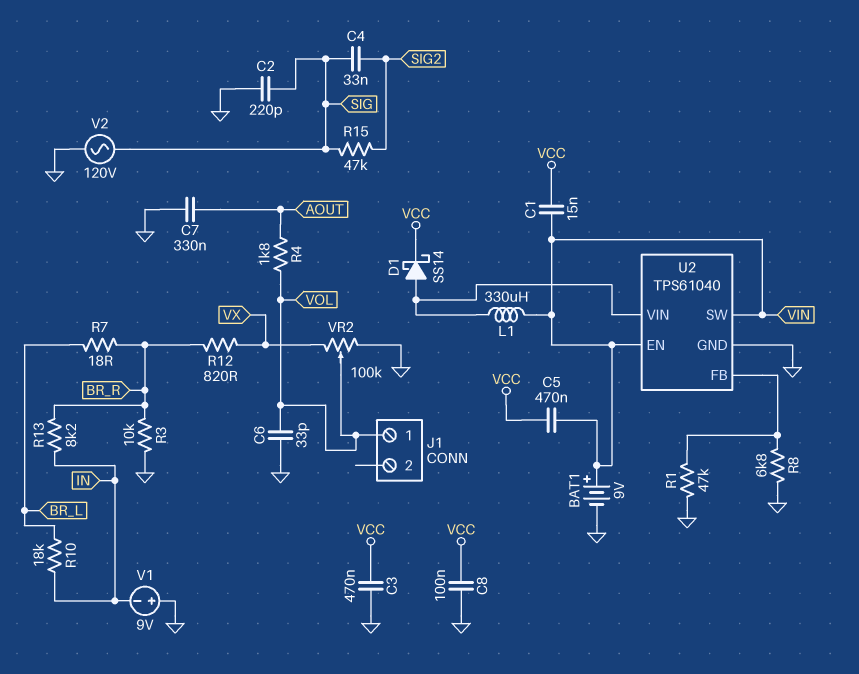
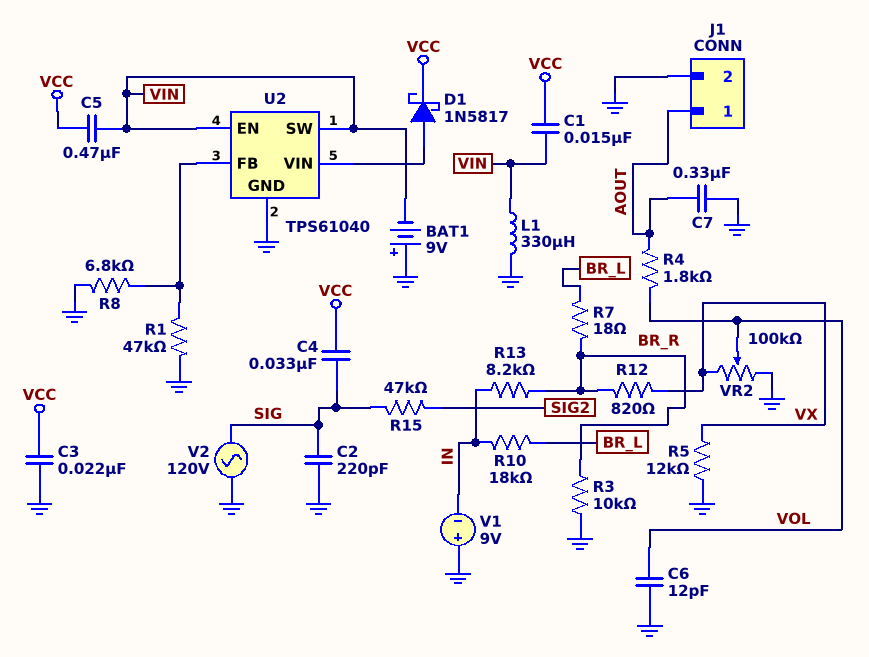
BAT1: 9V (plus VIN, minus GND) -> 9V (plus GND, minus VIN)
C3: 470nF (GND, VCC) -> 22nF (GND, VCC)
C4: 33nF (SIG, SIG2) -> 33nF (SIG, VCC)
C6: 33pF (GND, VOL) -> 12pF (GND, VOL)
C8: 100nF (GND, VCC) -> none
D1: schottky SS14 (A U2/VIN, K VCC) -> schottky 1N5817 (A U2/VIN, K VCC)
J1 pin 1: VOL -> AOUT
J1 pin 2: none -> GND
L1: 330uH (U2/VIN, VIN) -> 330uH (GND, VIN)
R5: none -> 12k (GND, VX)

